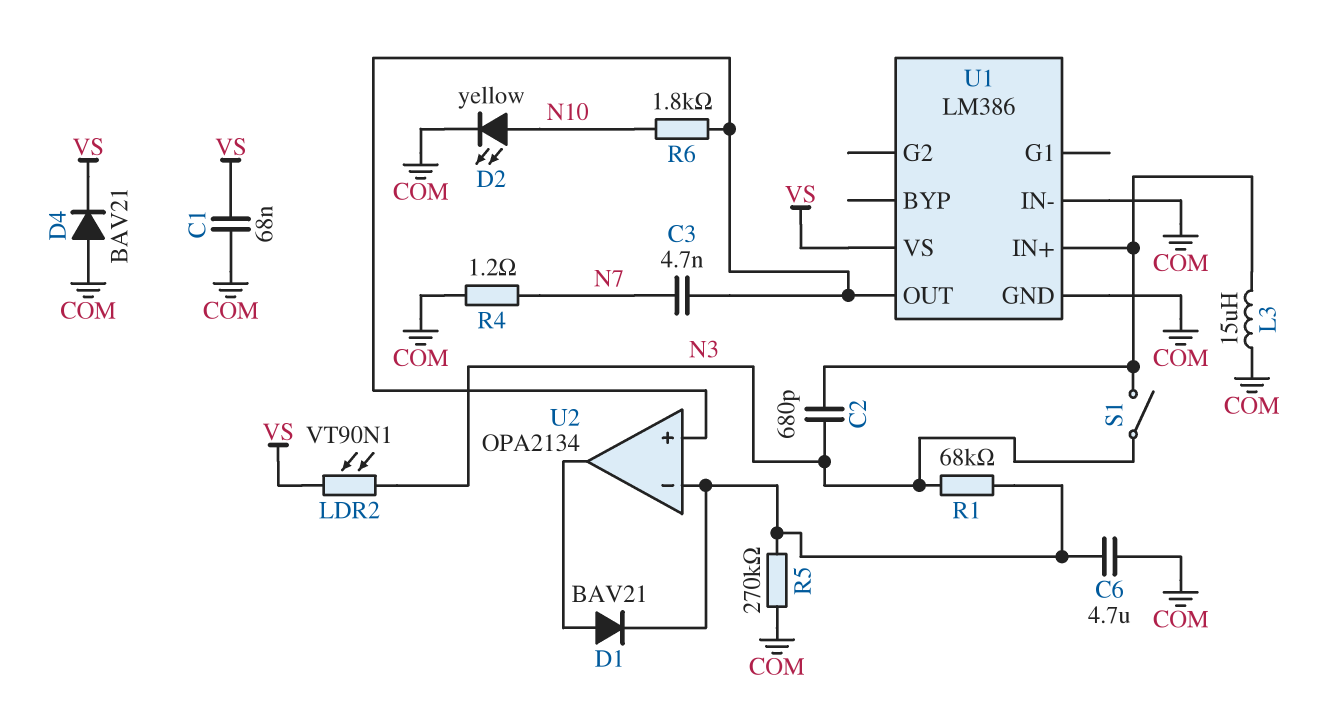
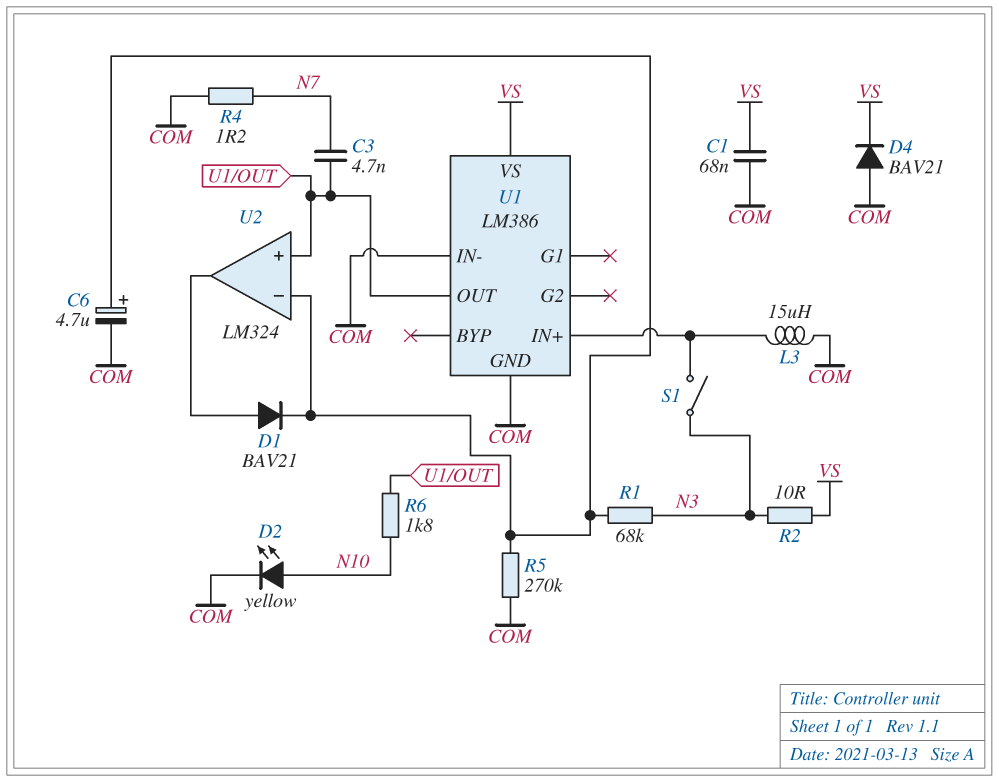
C2: 680pF (N3, U1/IN+) -> none
C6: 4.7uF (COM, U2/in-) -> 4.7uF (plus U2/in-, minus COM)
LDR2: VT90N1 (N3, VS) -> none
R2: none -> 10 (N3, VS)
U2: OPA2134 -> LM324

